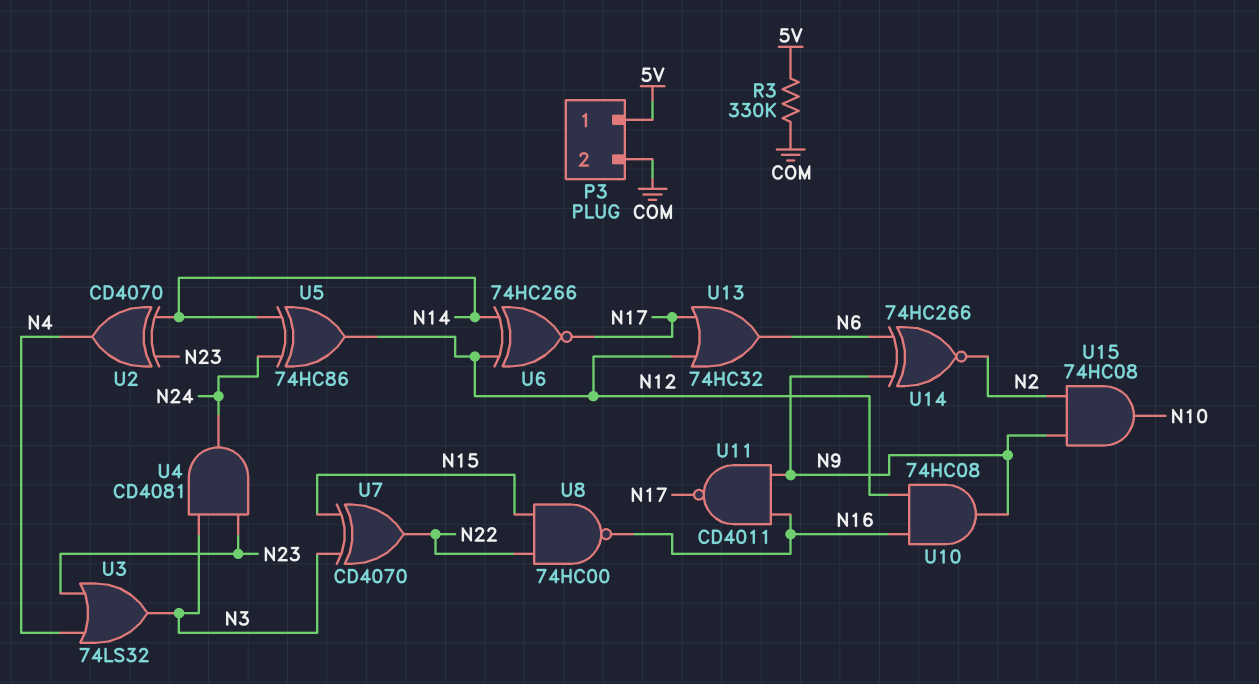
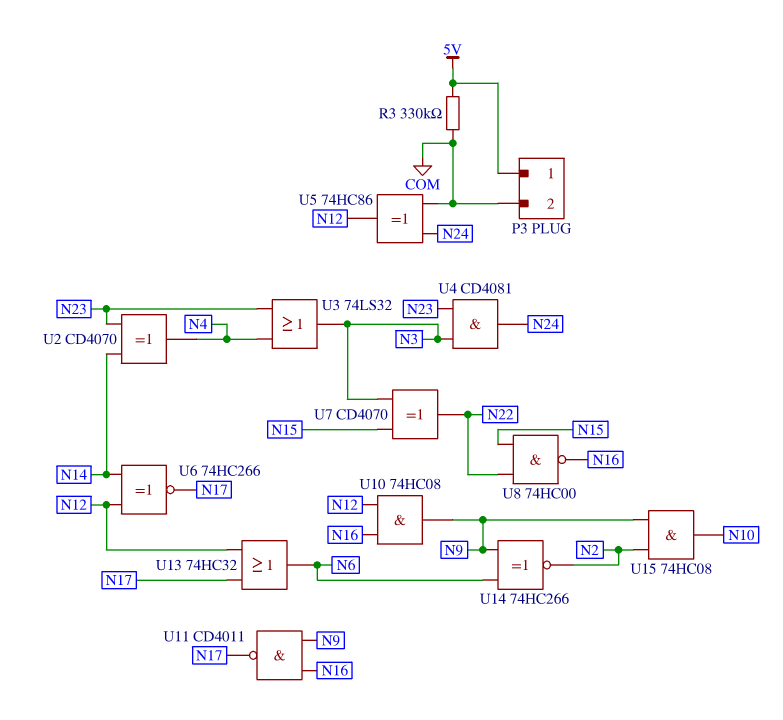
U5: XOR 74HC86 (in N14, in N24, out N12) -> XOR 74HC86 (in COM, in N24, out N12)

